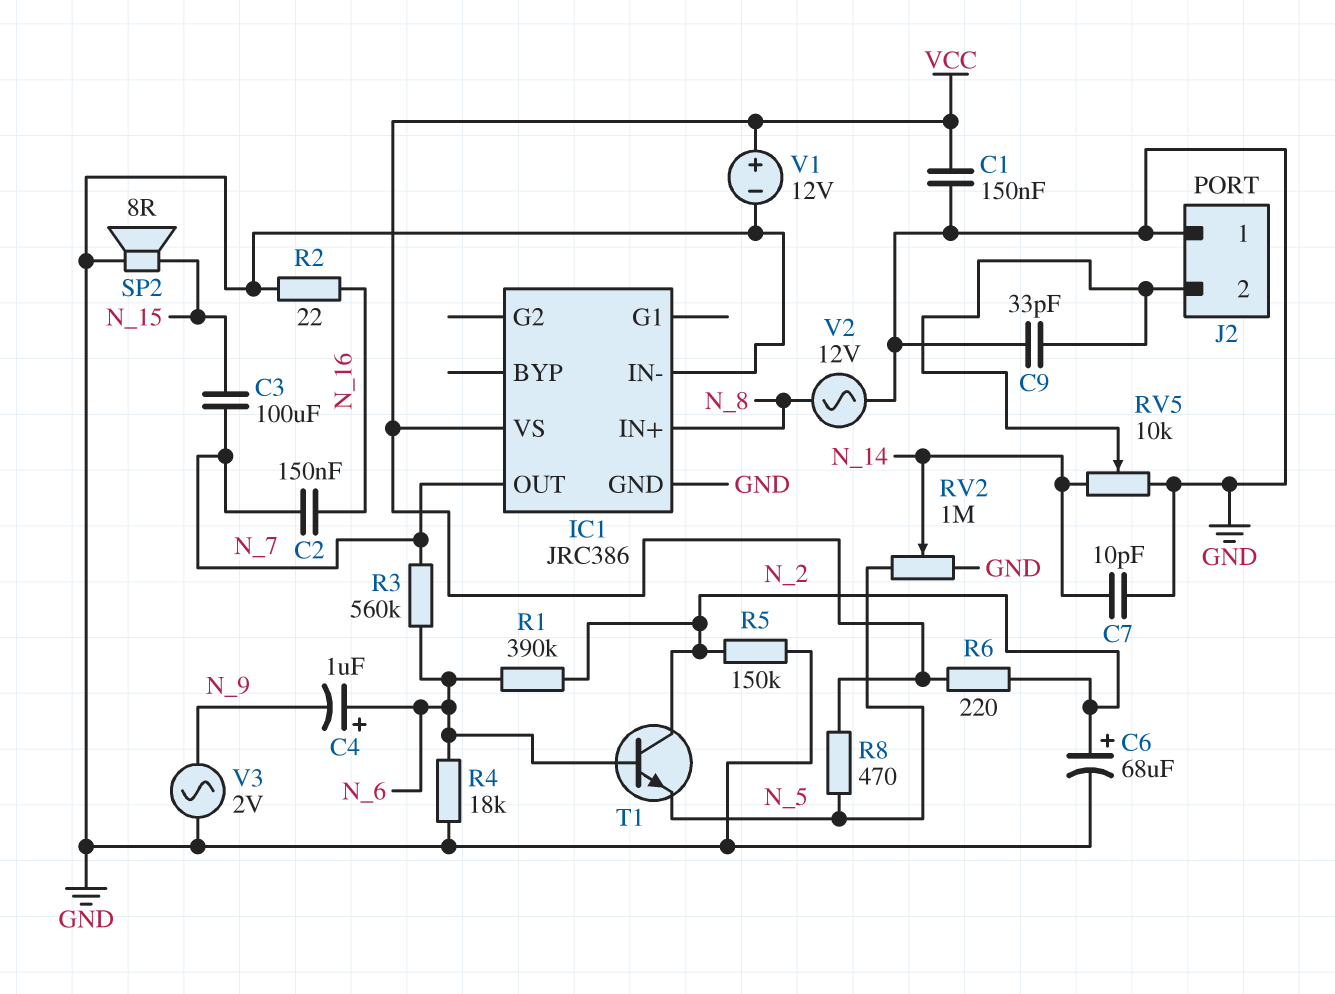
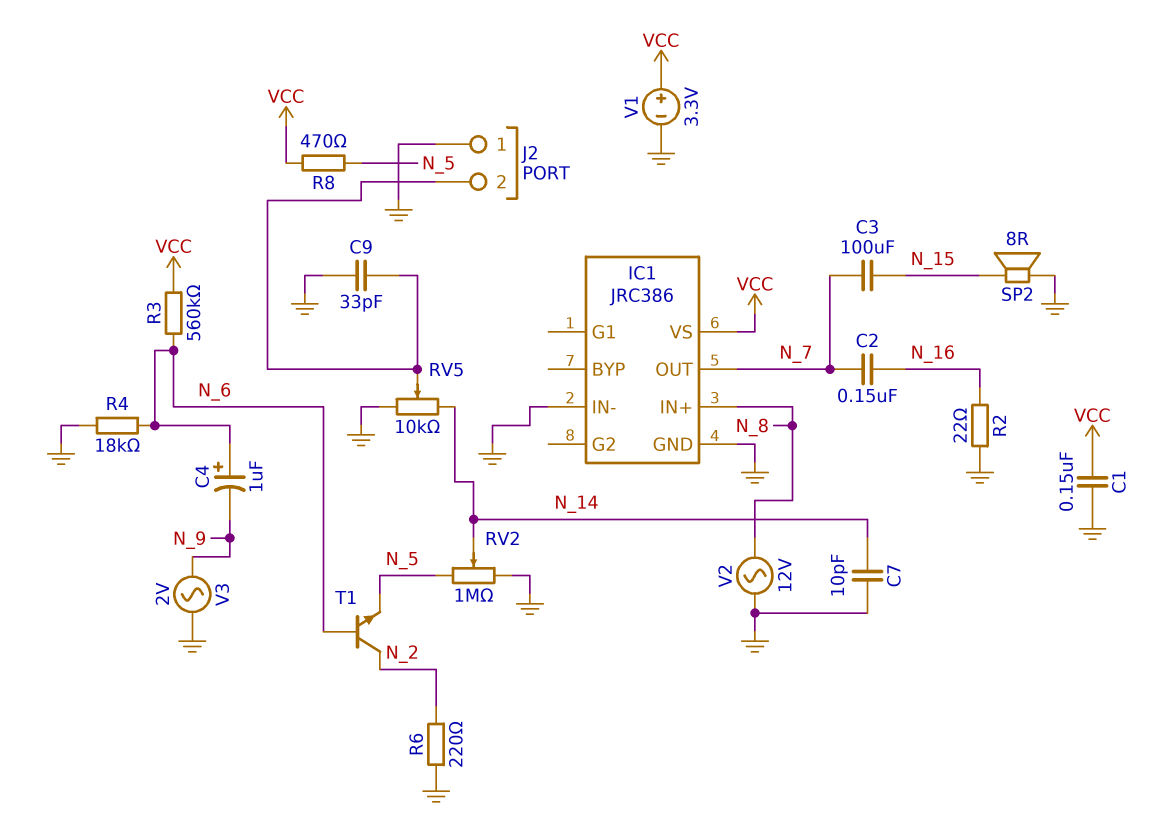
C6: 68uF (plus N_2, minus GND) -> none
R1: 390k (N_2, N_6) -> none
R3: 560k (N_6, N_7) -> 560k (N_6, VCC)
R5: 150k (GND, N_2) -> none
R6: 220 (N_2, VCC) -> 220 (GND, N_2)
V1: 12V (plus VCC, minus GND) -> 3.3V (plus VCC, minus GND)

